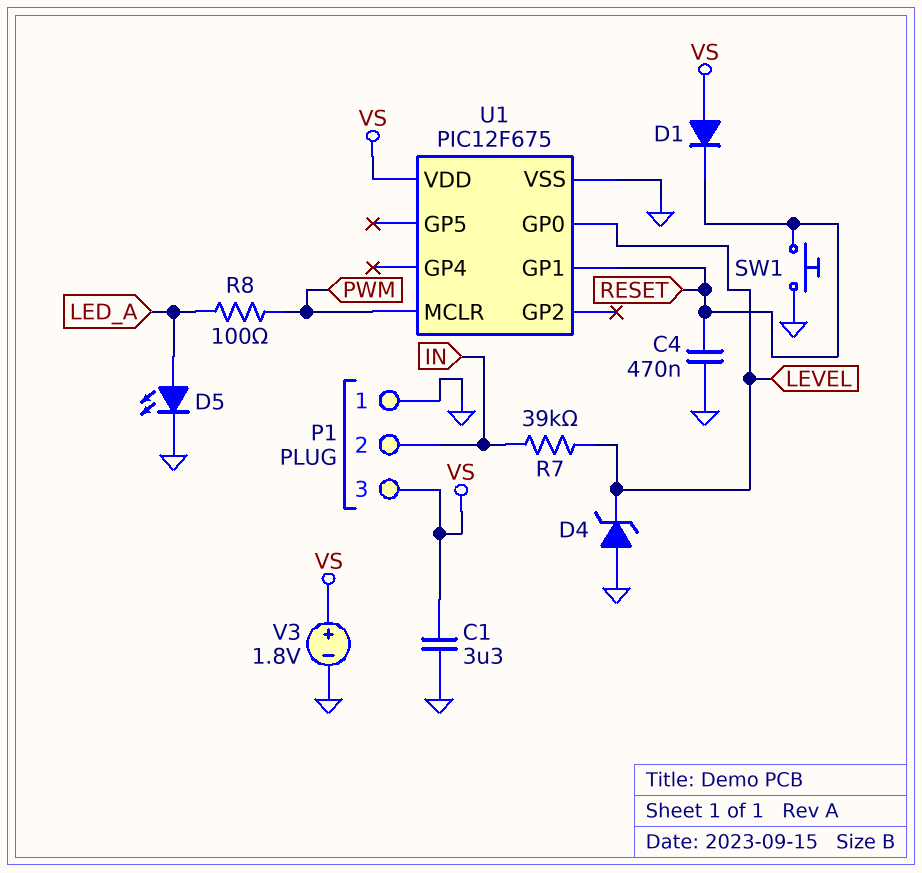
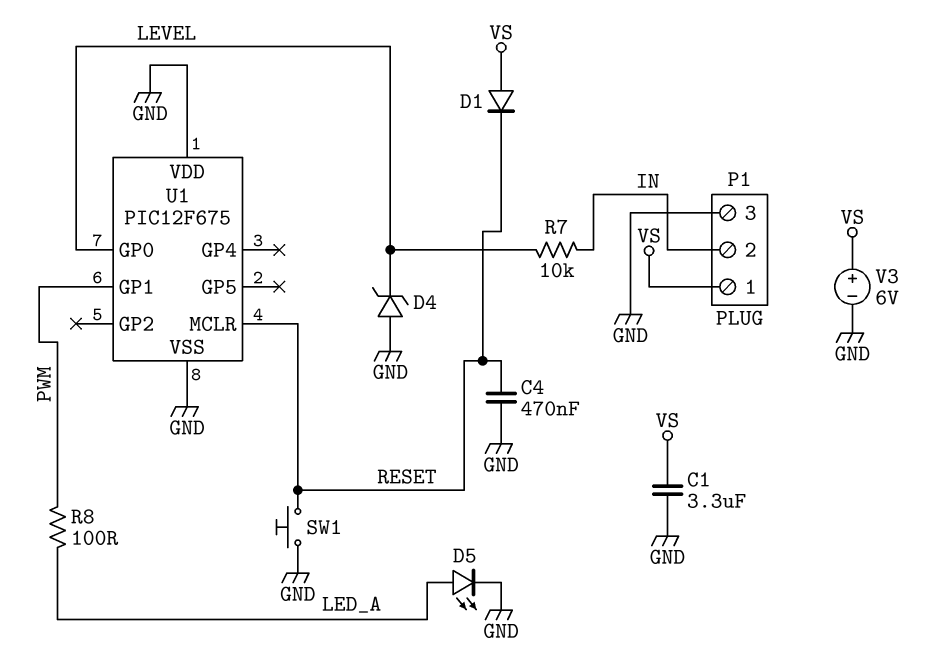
P1 pin 1: GND -> VS
P1 pin 3: VS -> GND
R7: 39k (IN, LEVEL) -> 10k (IN, LEVEL)
U1 pin GP1: RESET -> PWM
U1 pin MCLR: PWM -> RESET
U1 pin VDD: VS -> GND
V3: 1.8V (plus VS, minus GND) -> 6V (plus VS, minus GND)

